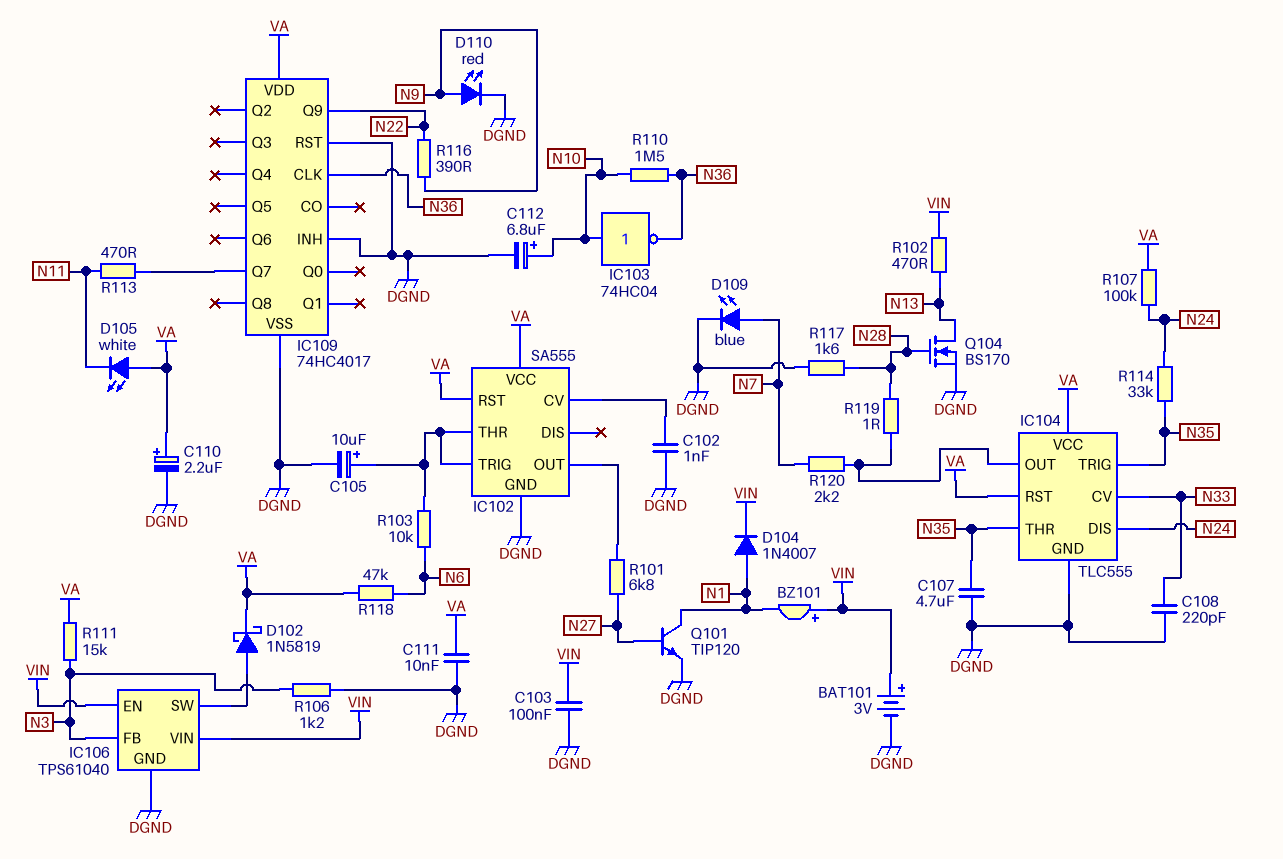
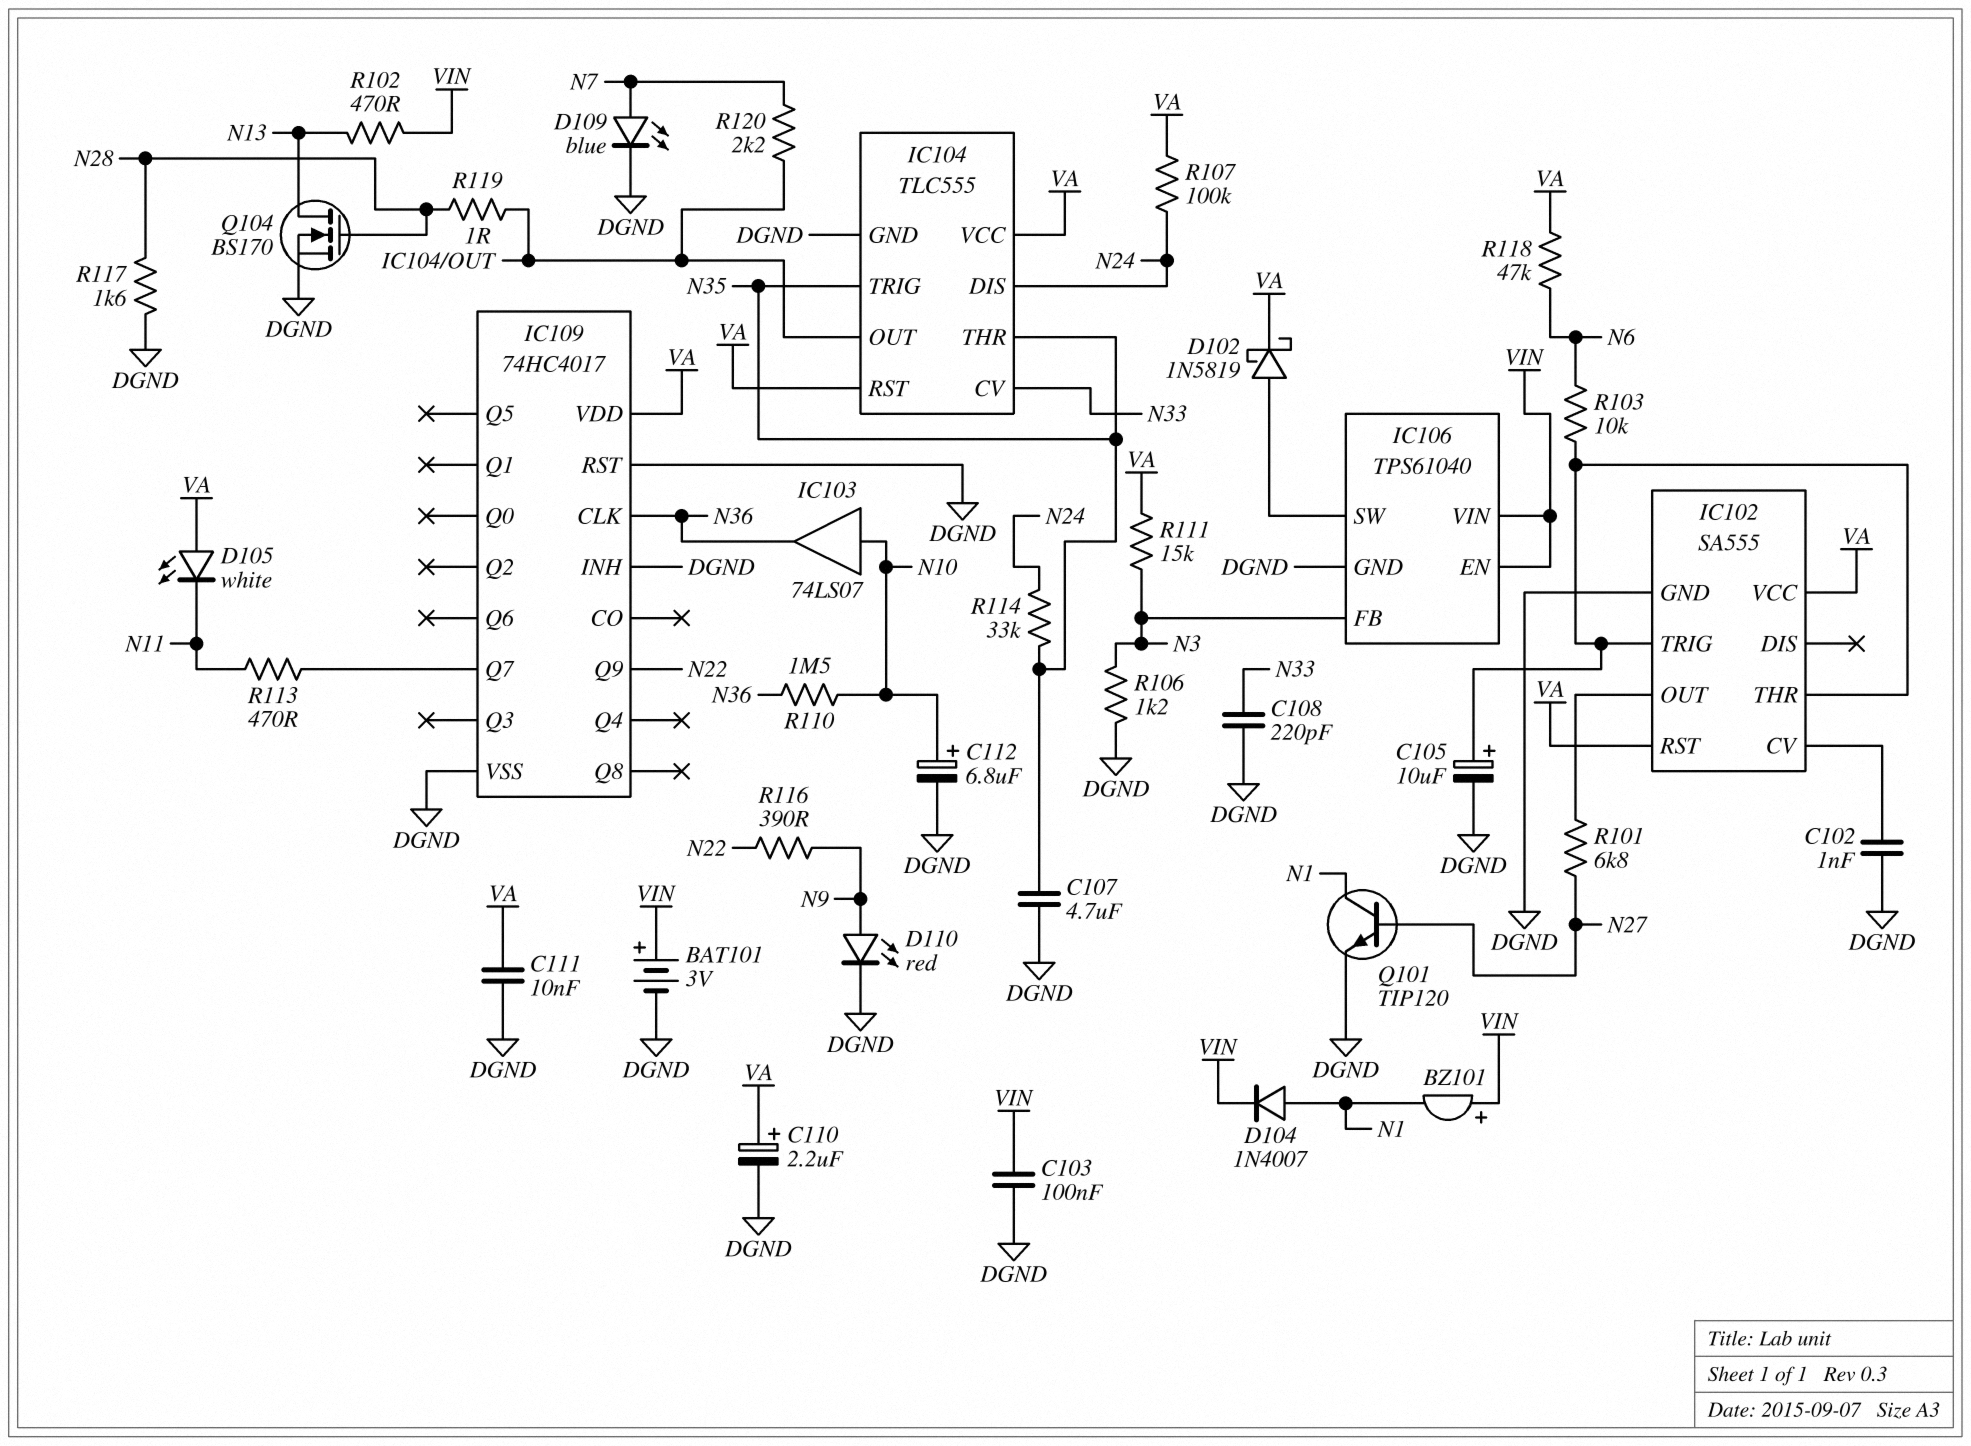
IC103: NOT 74HC04 (in N10, out N36) -> buffer 74LS07 (in N10, out N36)

